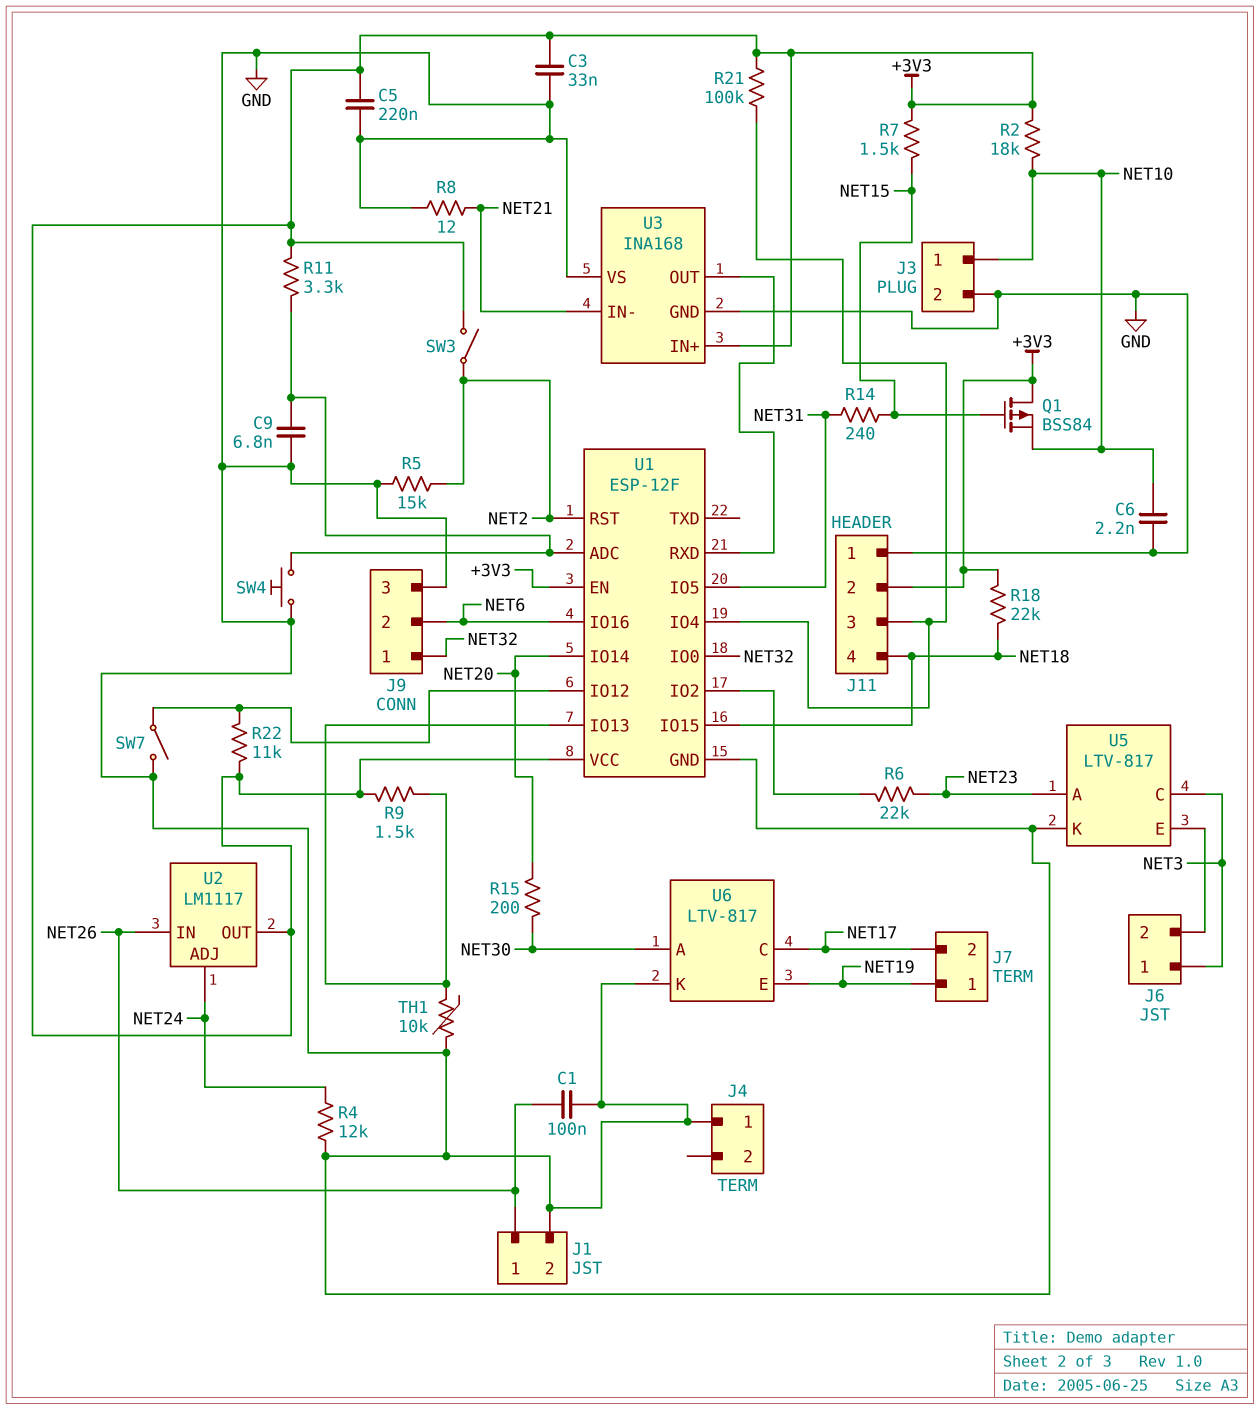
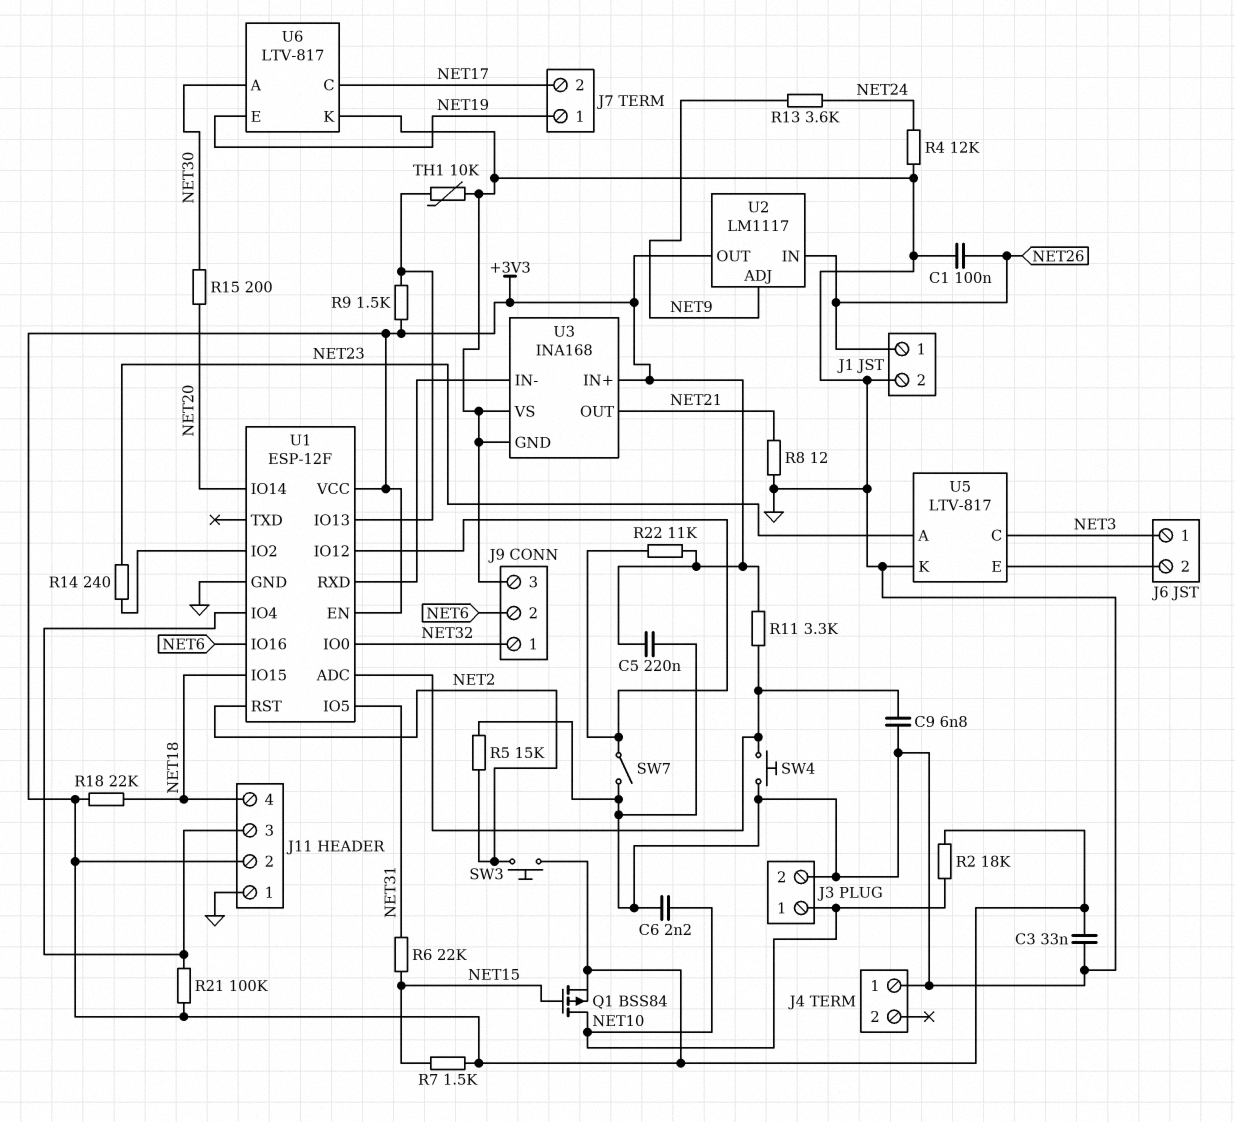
Q1: PMOS BSS84 (G NET15, D +3V3, S NET10) -> PMOS BSS84 (G NET15, D NET10, S +3V3)
R6: 22k (NET23, U1/IO2) -> 22k (NET15, NET31)
R13: none -> 3.6k (NET9, NET24)
R14: 240 (NET15, NET31) -> 240 (NET23, U1/IO2)
SW3: switch (+3V3, NET2) -> button (+3V3, NET2)
U2 pin ADJ: NET24 -> NET9
U3 pin IN-: NET21 -> U1/RXD
U3 pin OUT: U1/RXD -> NET21

